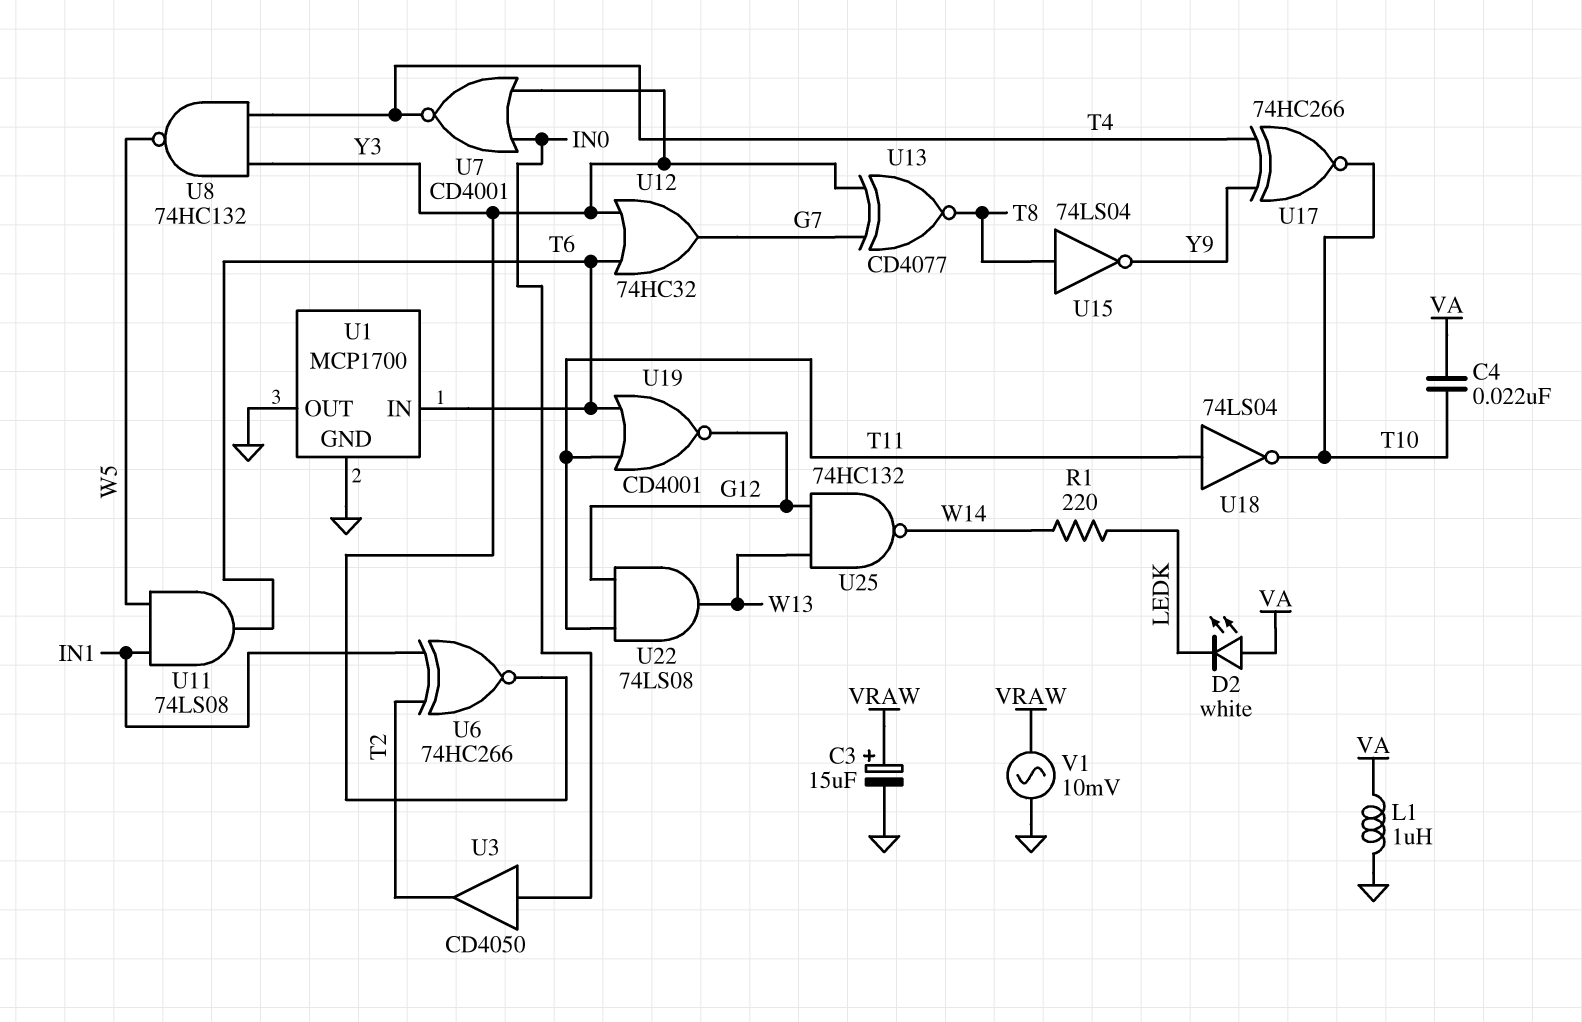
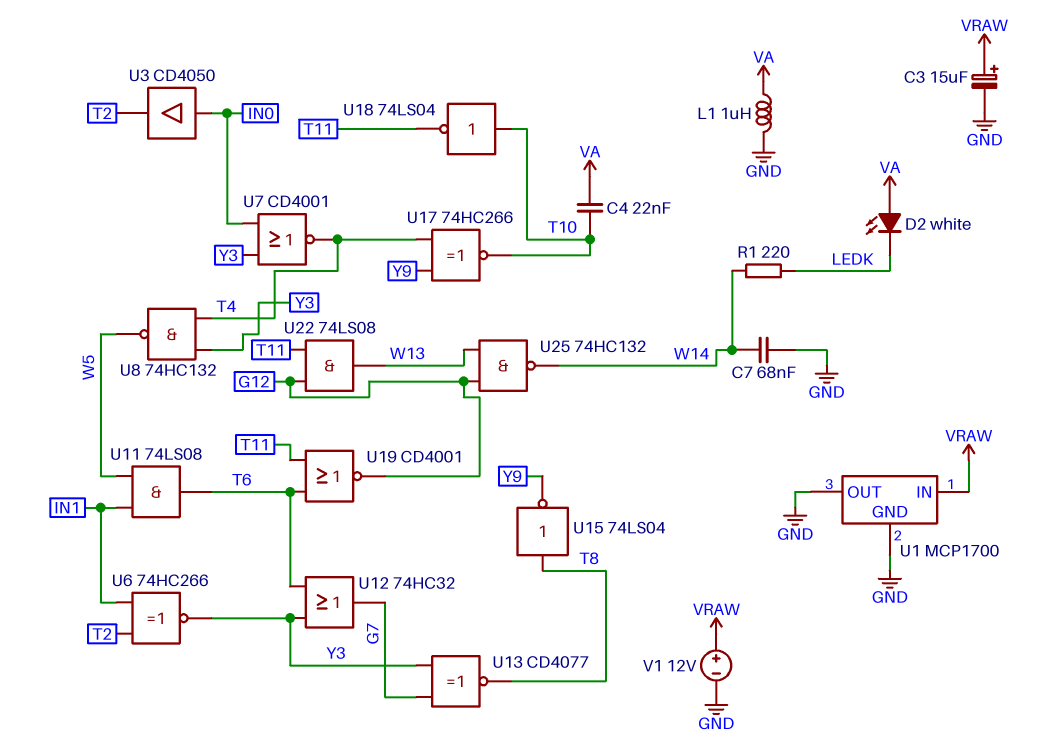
C7: none -> 68nF (GND, W14)
U1 pin IN: T6 -> VRAW
U18: NOT 74LS04 (in T11, out T10) -> NOT 74LS04 (in T10, out T11)
V1: AC 10mV (GND, VRAW) -> 12V (plus VRAW, minus GND)

